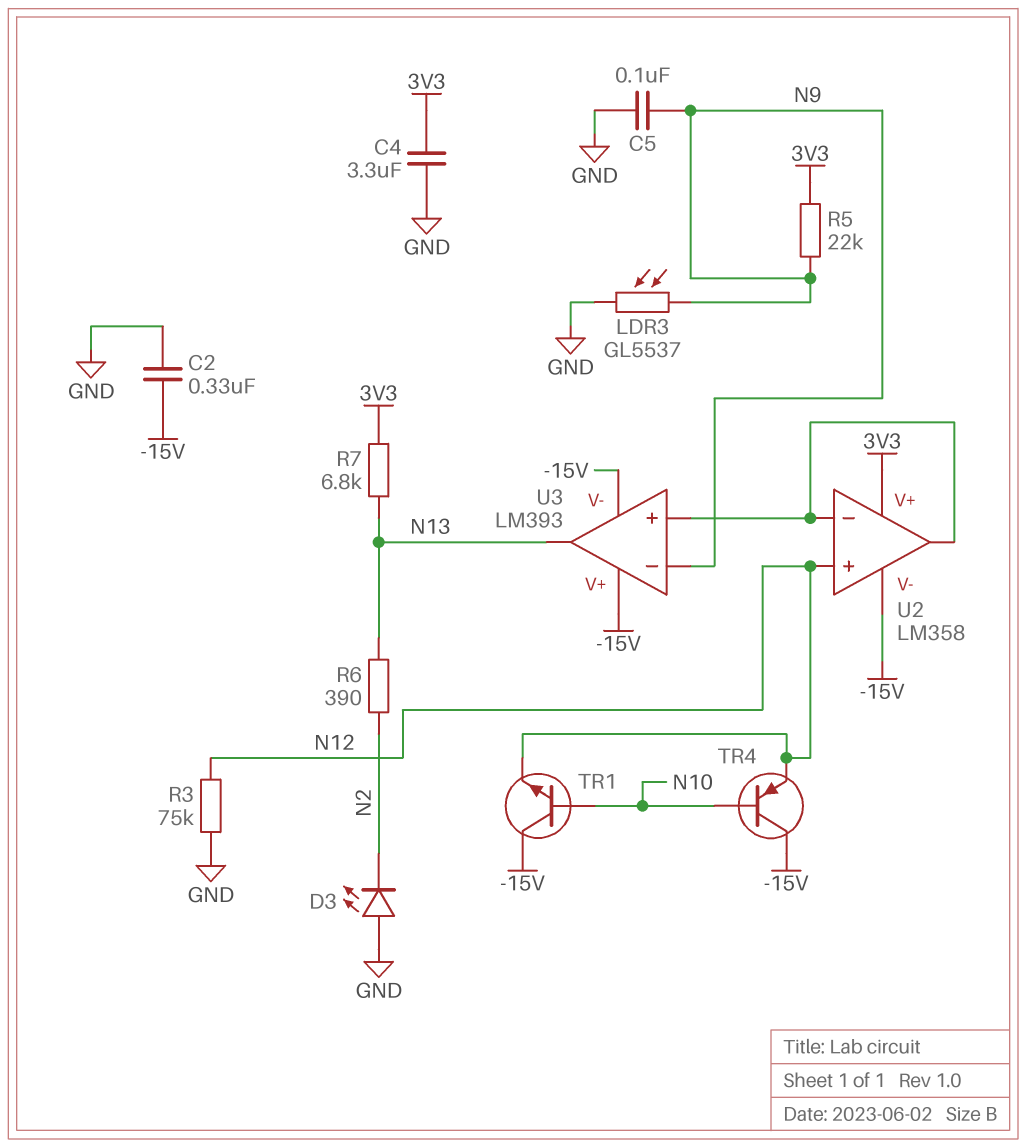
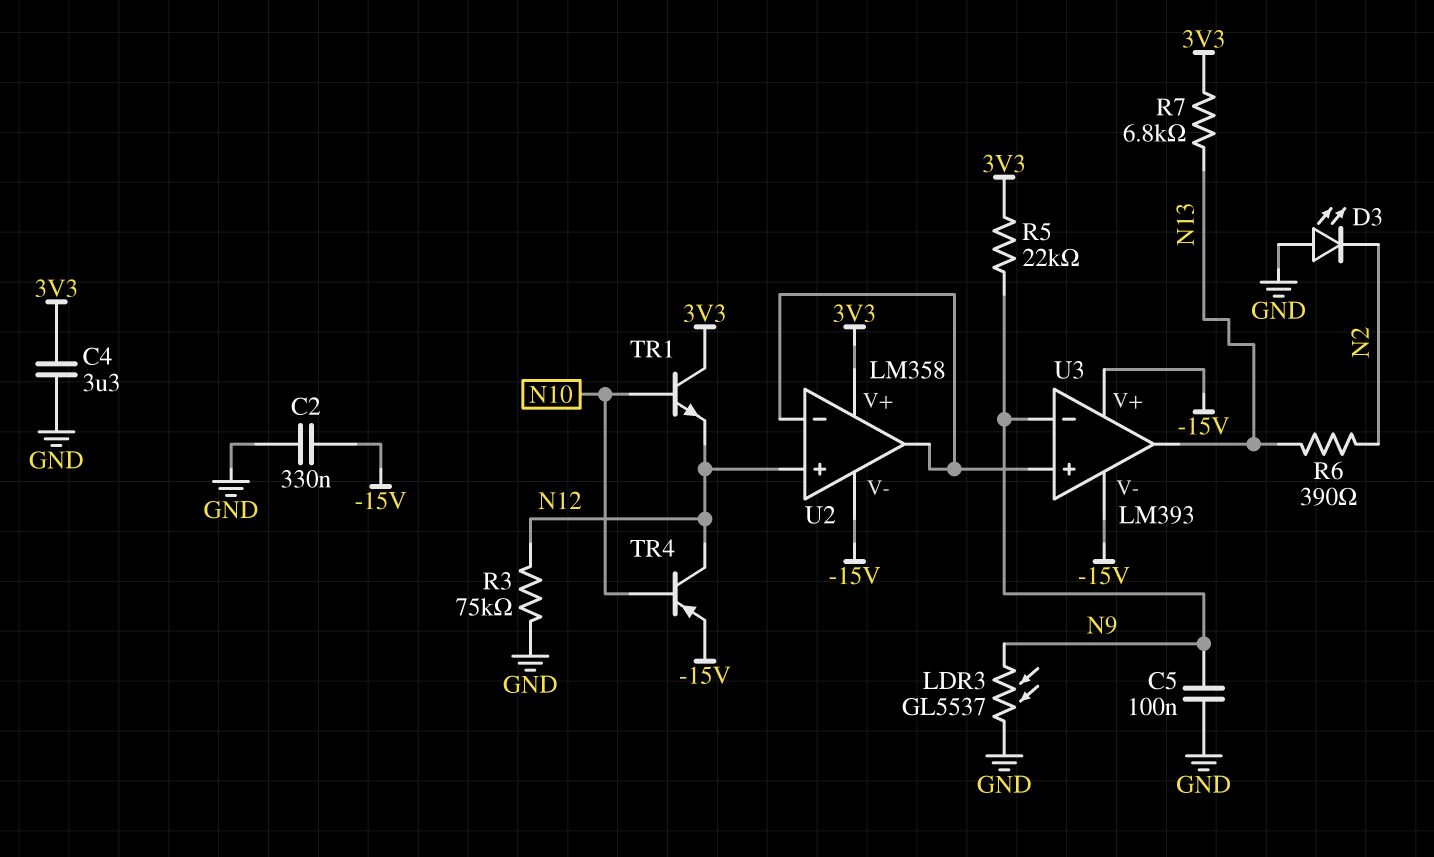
TR1: NPN (B N10, C -15V, E N12) -> NPN (B N10, C 3V3, E N12)
TR4: PNP (B N10, C -15V, E N12) -> PNP (B N10, C N12, E -15V)

